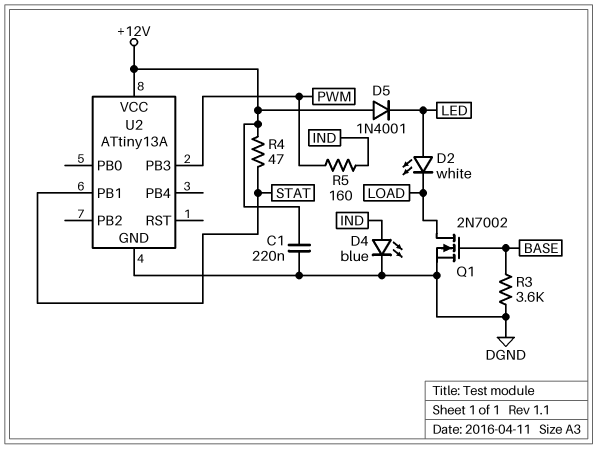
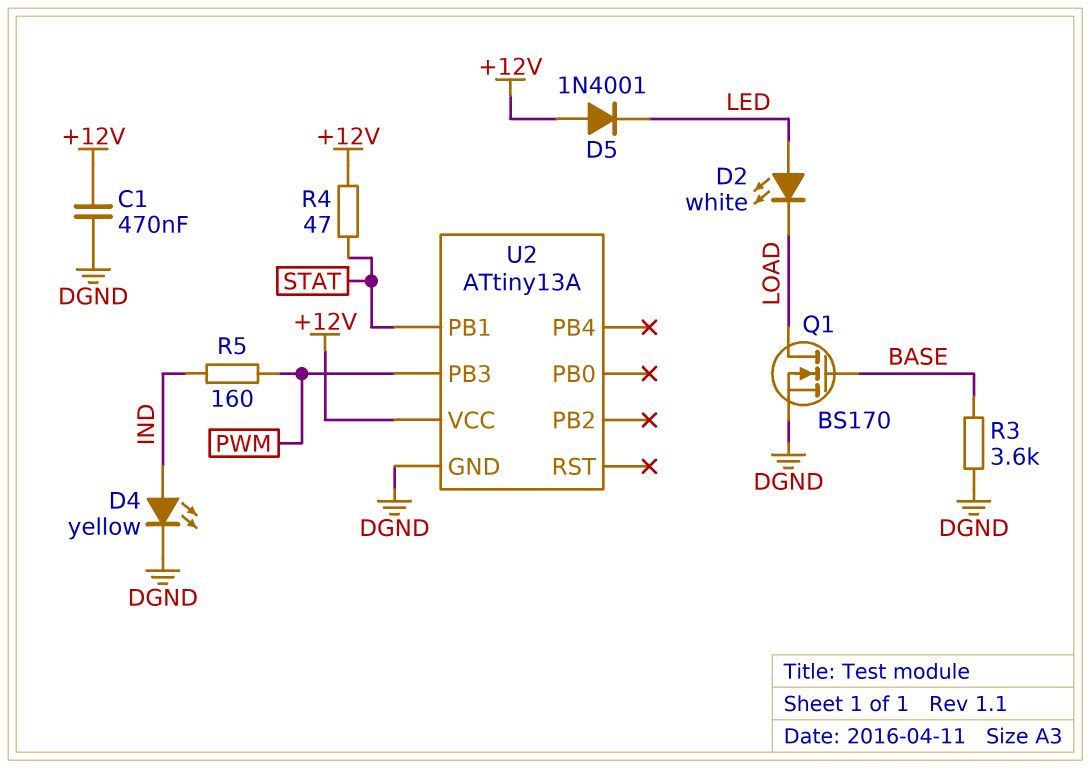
C1: 220nF (+12V, DGND) -> 470nF (+12V, DGND)
D4: LED blue (A IND, K DGND) -> LED yellow (A IND, K DGND)
Q1: NMOS 2N7002 (G BASE, D LOAD, S DGND) -> NMOS BS170 (G BASE, D LOAD, S DGND)

